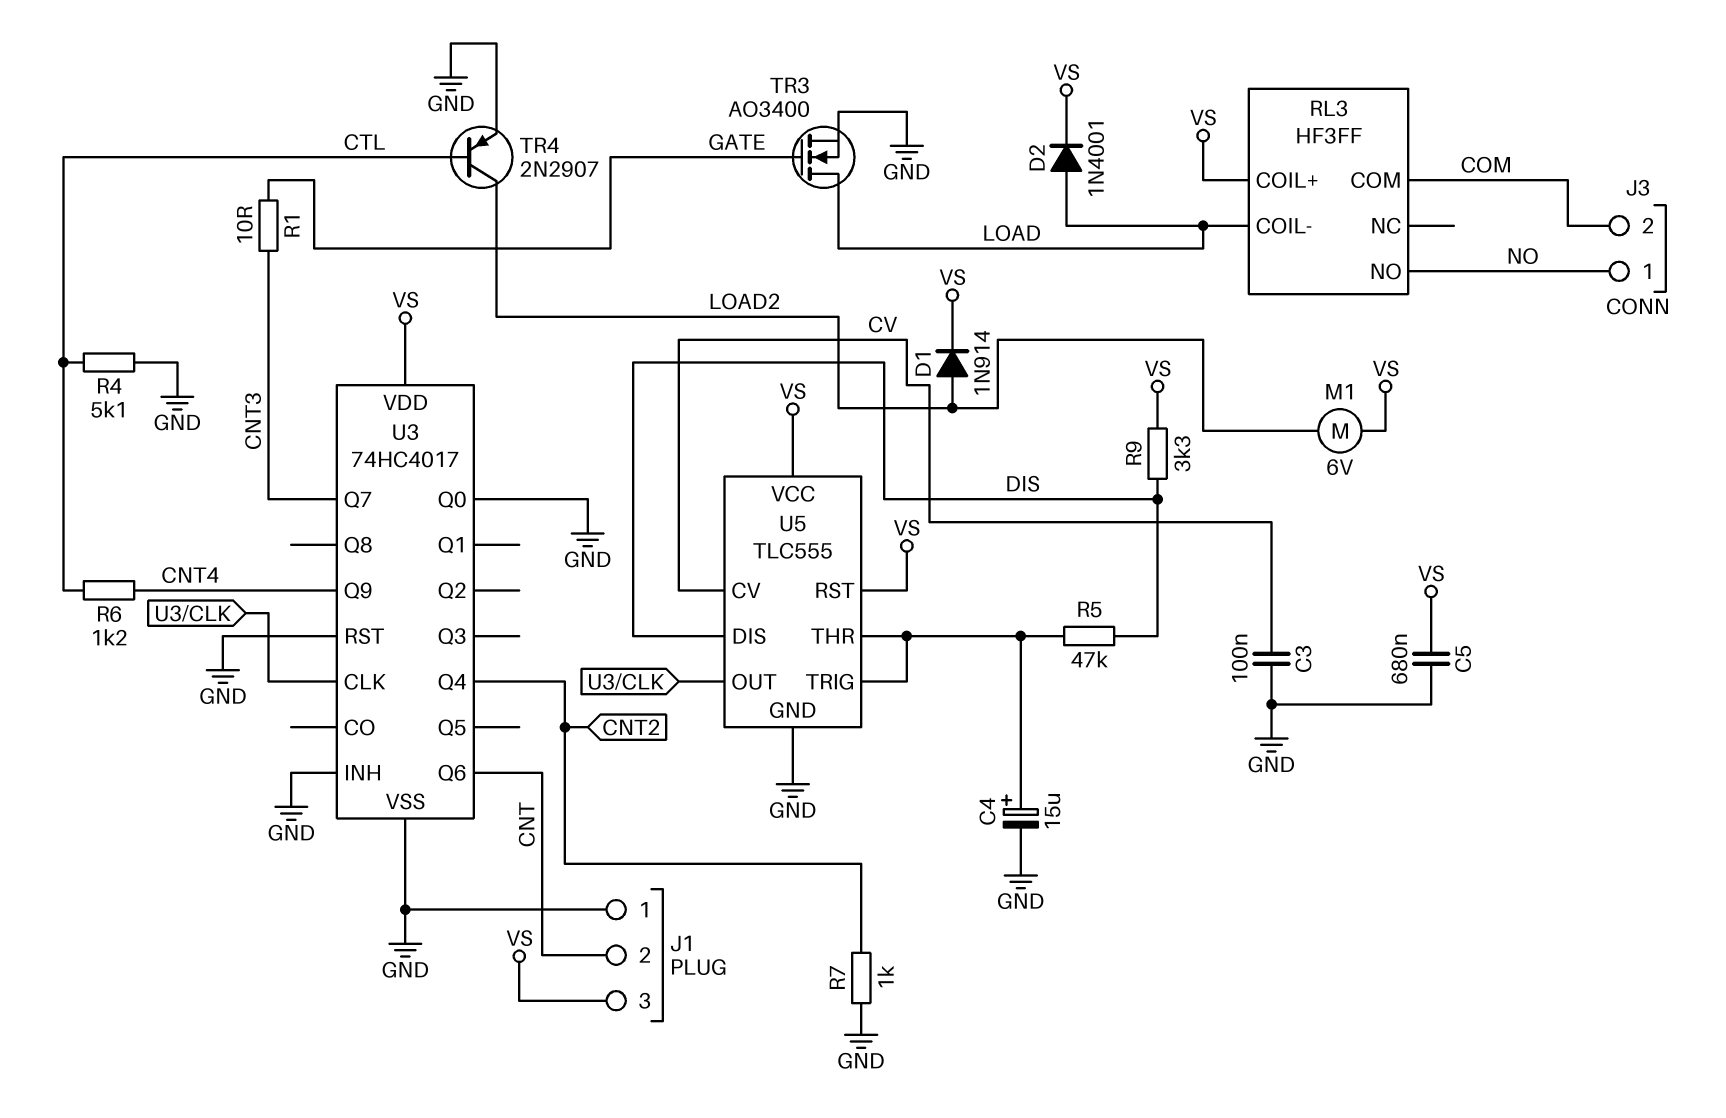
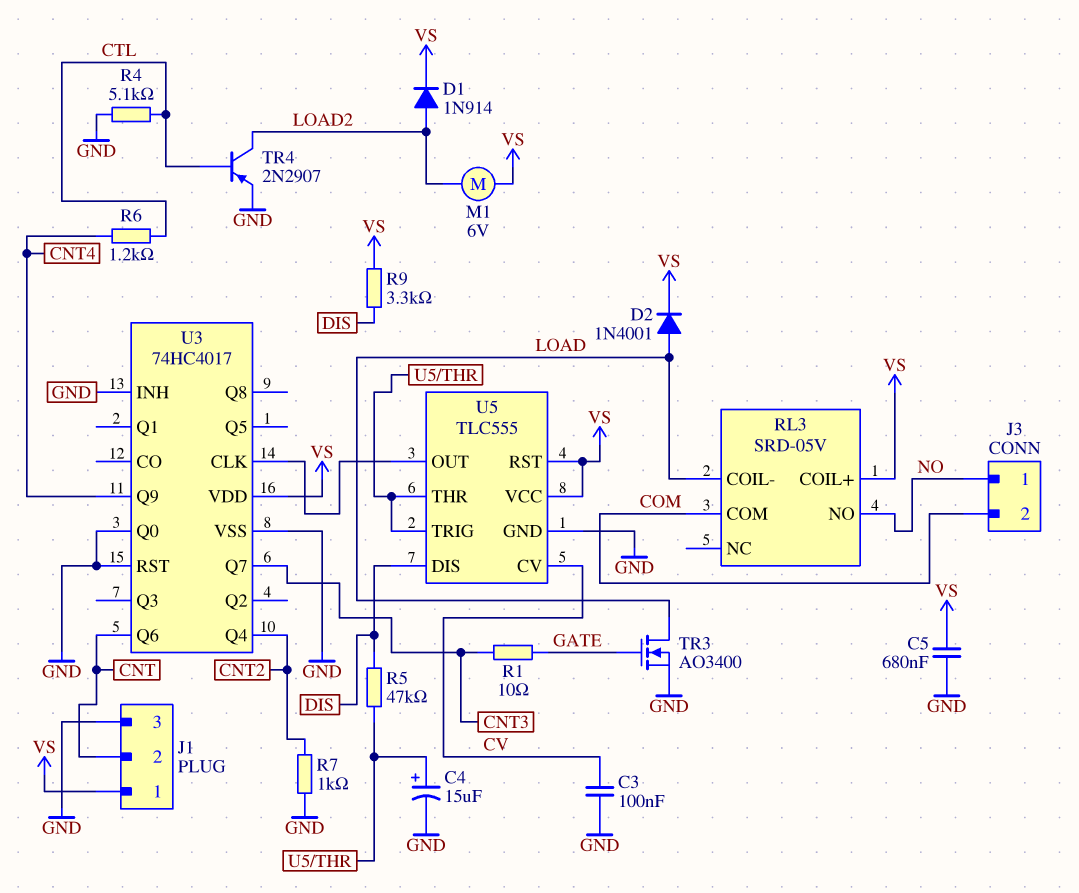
J1 pin 1: GND -> VS
J1 pin 3: VS -> GND
RL3: HF3FF -> SRD-05V

